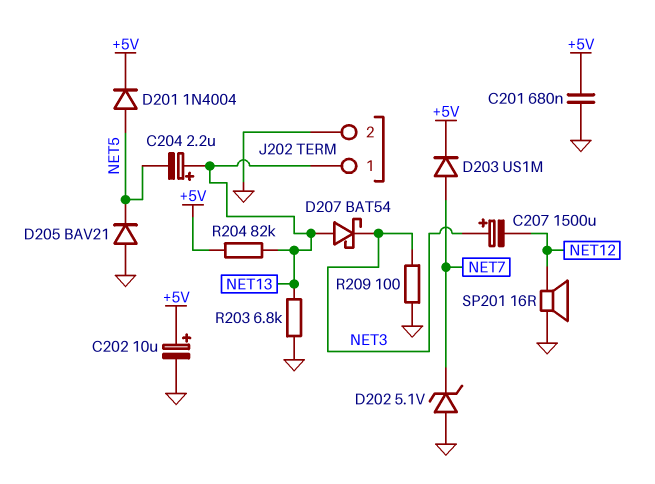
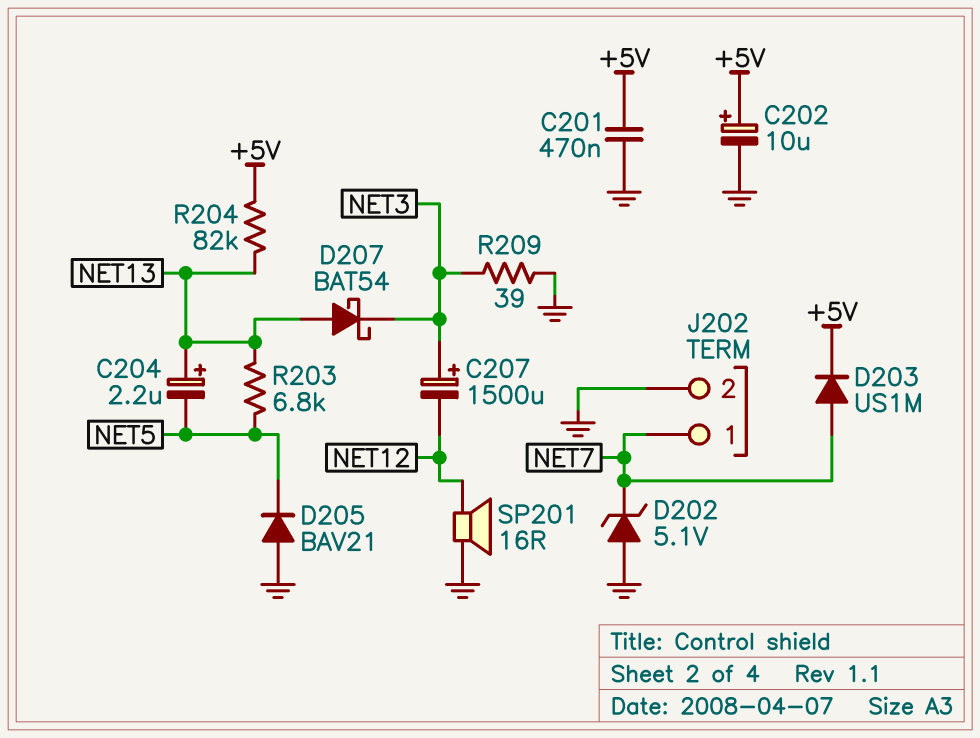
C201: 680nF (+5V, GND) -> 470nF (+5V, GND)
D201: diode 1N4004 (A NET5, K +5V) -> none
J202 pin 1: NET13 -> NET7
R203: 6.8k (GND, NET13) -> 6.8k (NET5, NET13)
R209: 100 (GND, NET3) -> 39 (GND, NET3)

